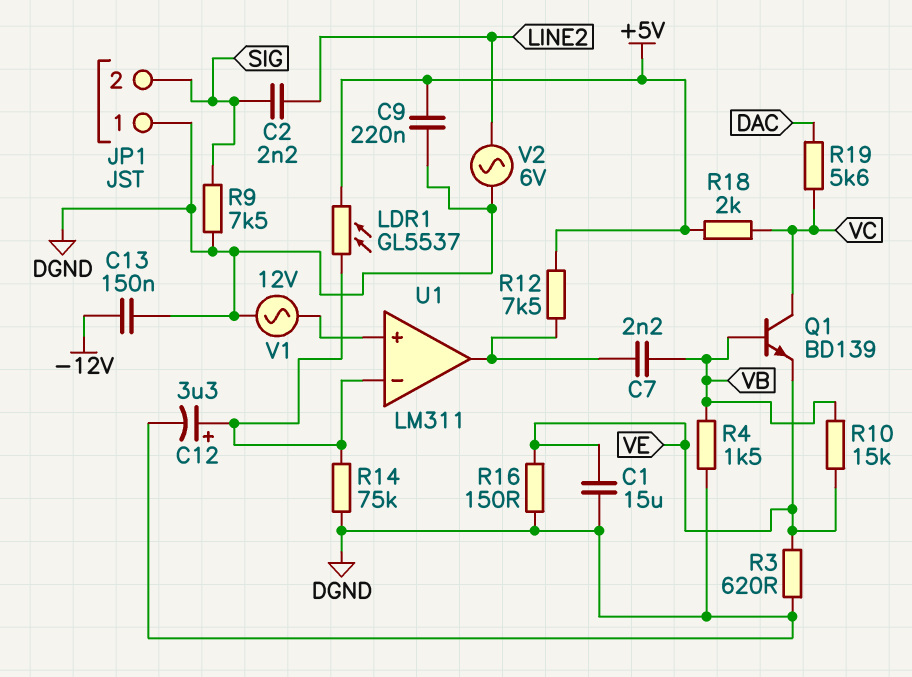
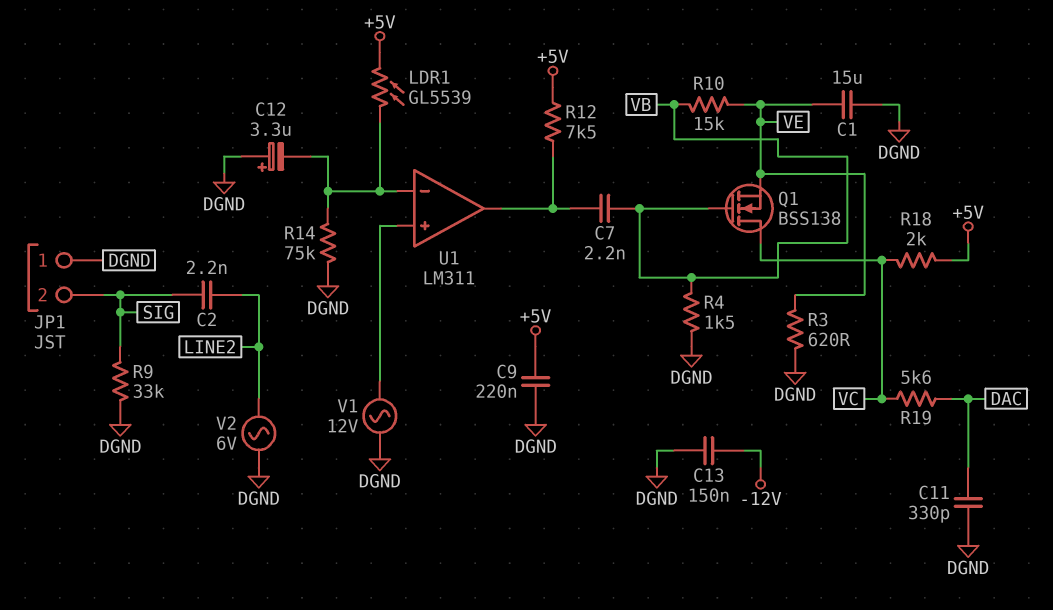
C11: none -> 330pF (DAC, DGND)
C12: 3.3uF (plus U1/in-, minus DGND) -> 3.3uF (plus DGND, minus U1/in-)
LDR1: GL5537 (+5V, U1/in-) -> GL5539 (+5V, U1/in-)
Q1: NPN BD139 (B VB, C VC, E VE) -> NMOS BSS138 (G VB, D VC, S VE)
R9: 7.5k (DGND, SIG) -> 33k (DGND, SIG)
R16: 150 (DGND, VE) -> none

